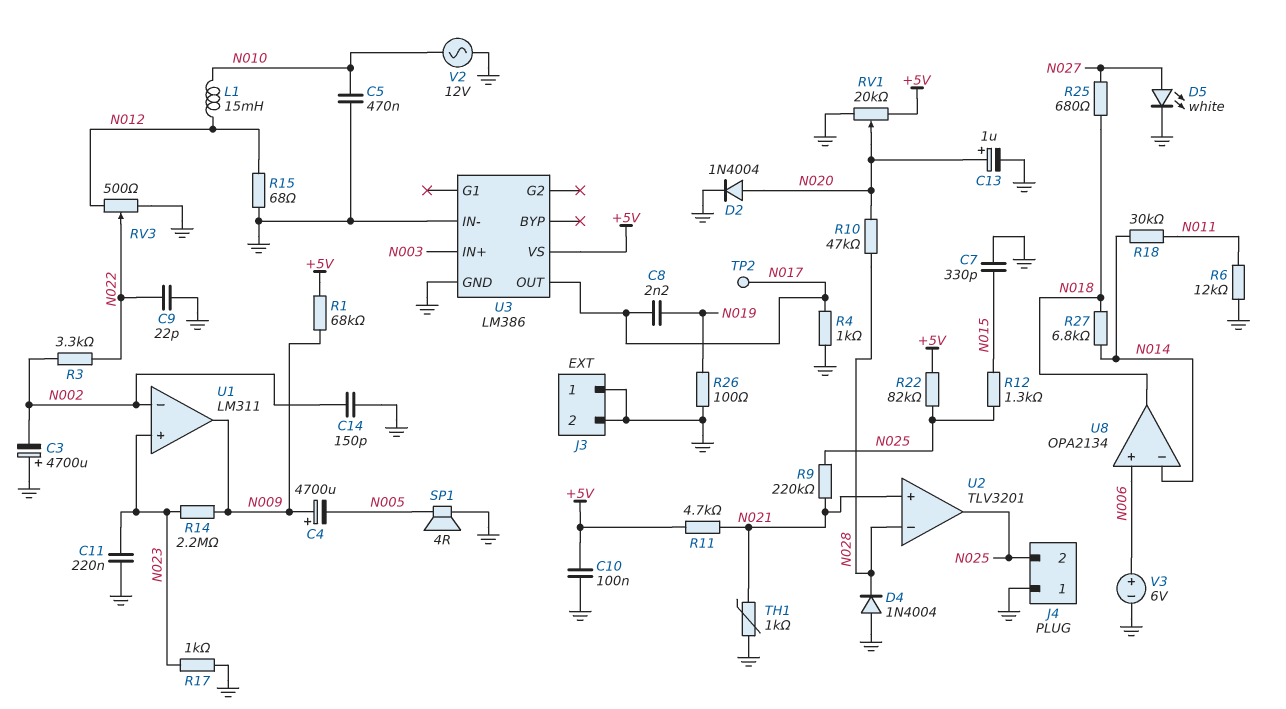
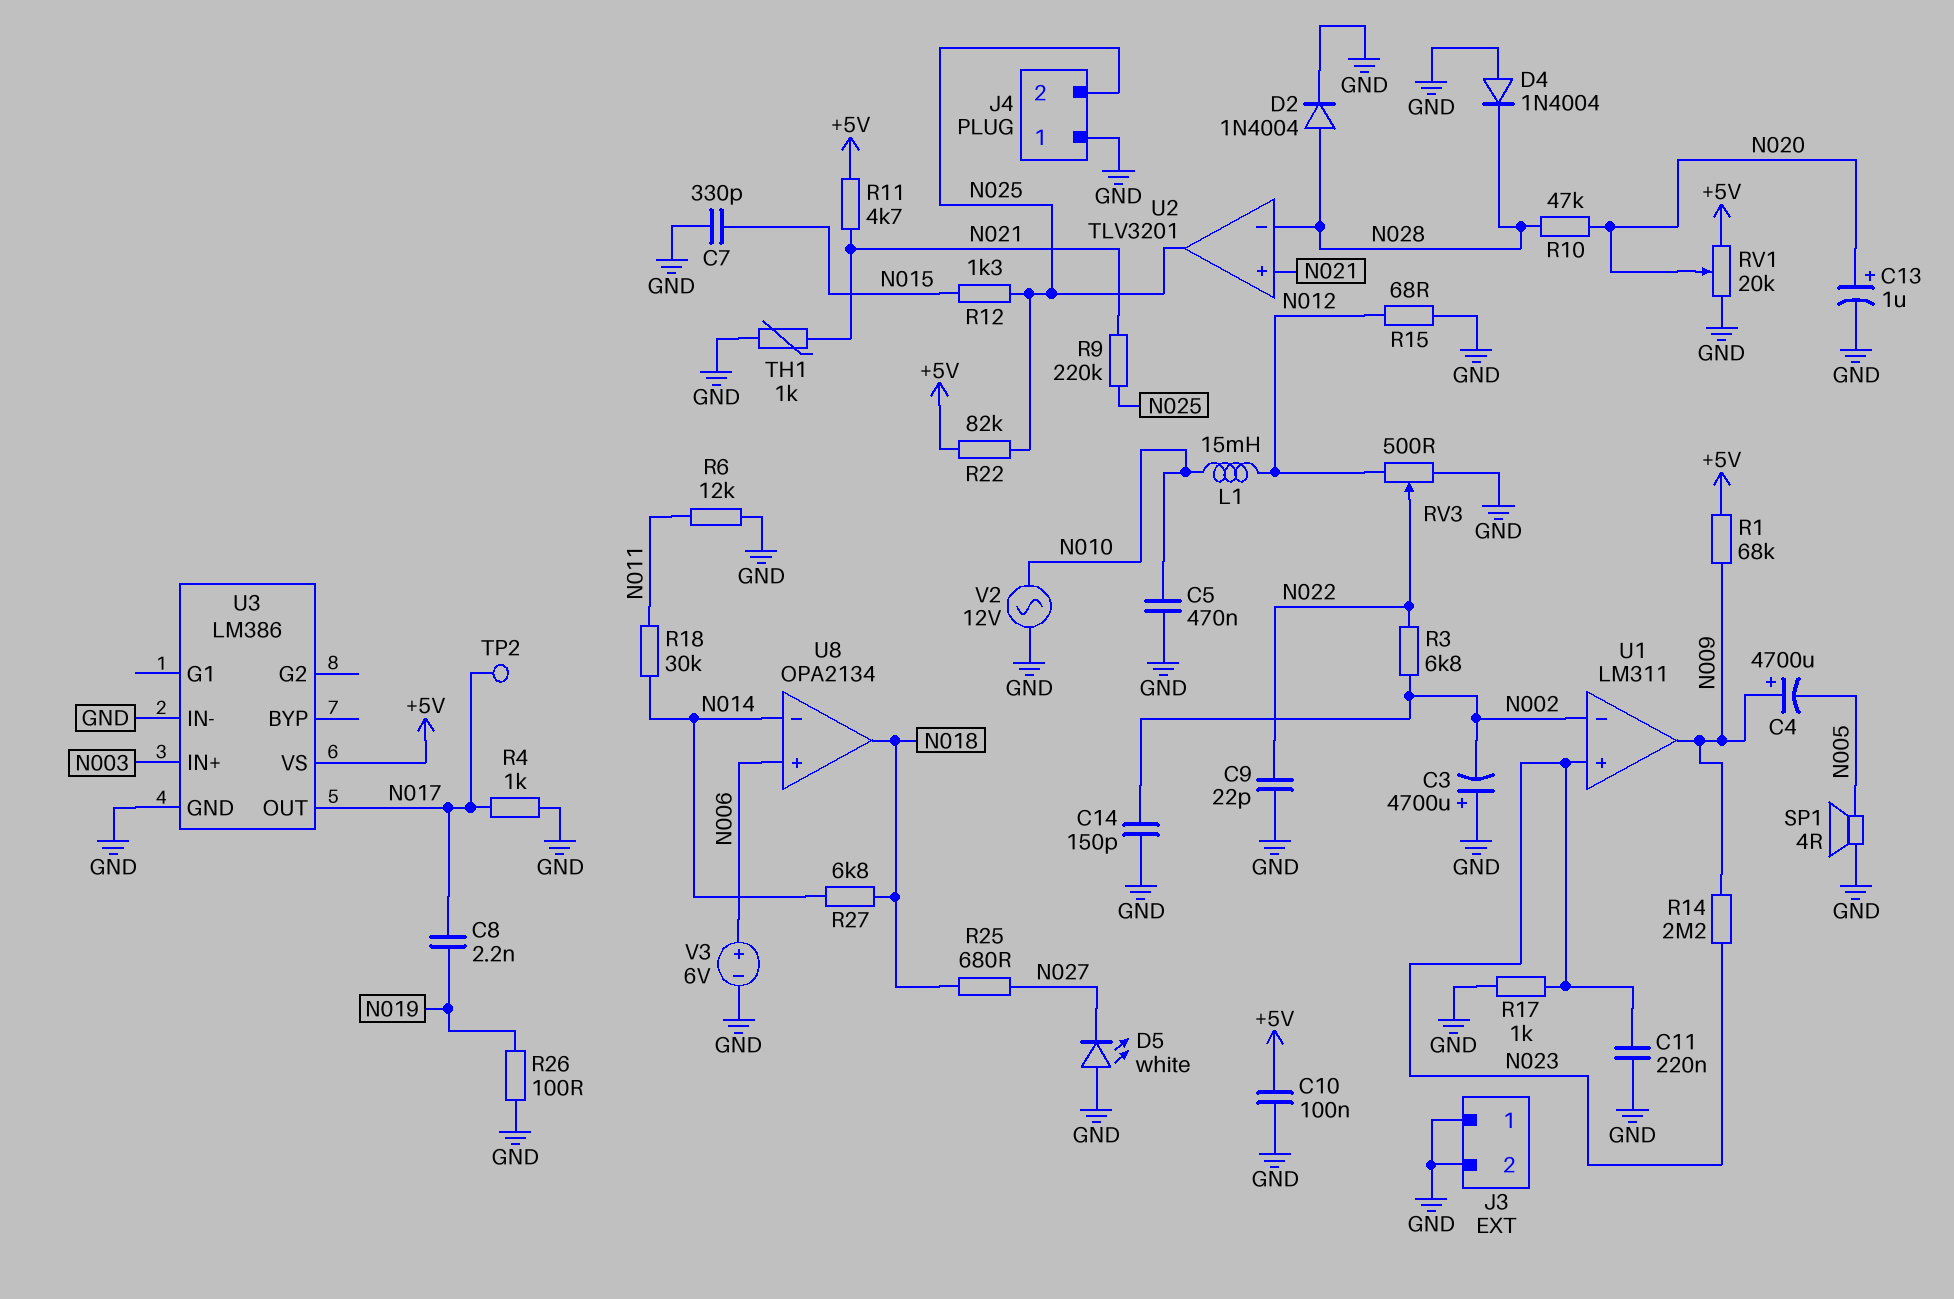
D2: diode 1N4004 (A N020, K GND) -> diode 1N4004 (A N028, K GND)
D5: LED white (A N027, K GND) -> LED white (A GND, K N027)
R3: 3.3k (N002, N022) -> 6.8k (N002, N022)

